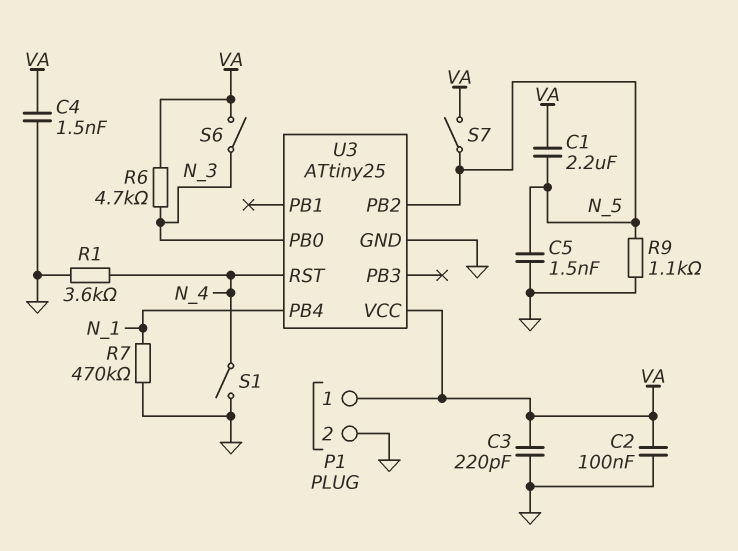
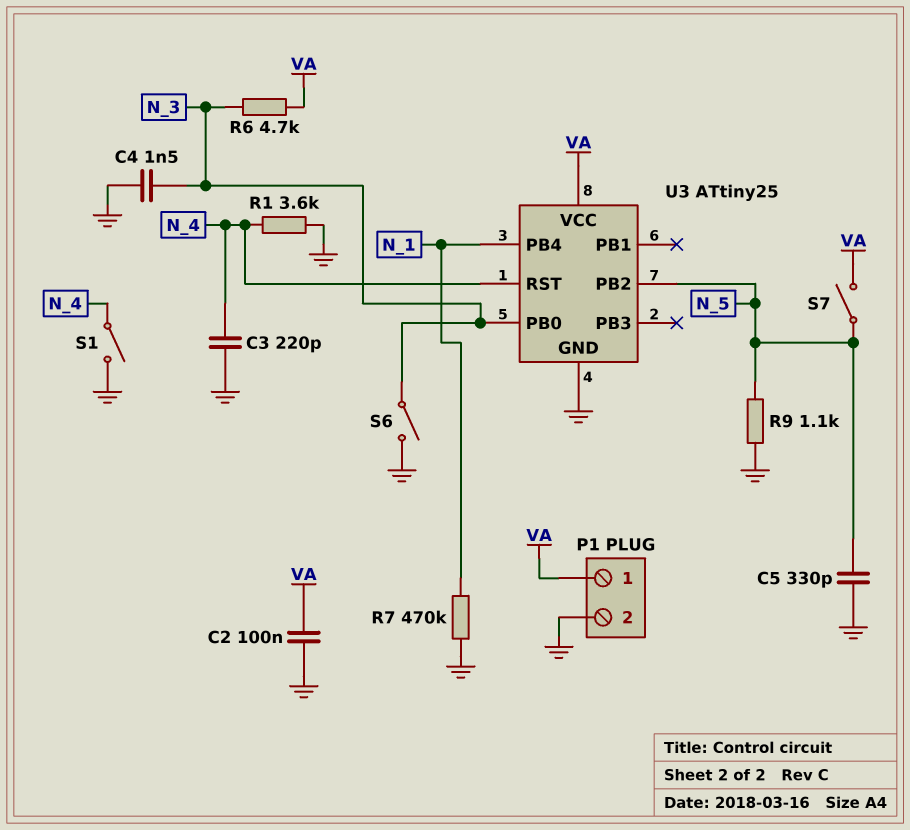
C1: 2.2uF (N_5, VA) -> none
C3: 220pF (GND, VA) -> 220pF (GND, N_4)
C4: 1.5nF (GND, VA) -> 1.5nF (GND, N_3)
C5: 1.5nF (GND, N_5) -> 330pF (GND, N_5)
S6: switch (N_3, VA) -> switch (GND, N_3)

